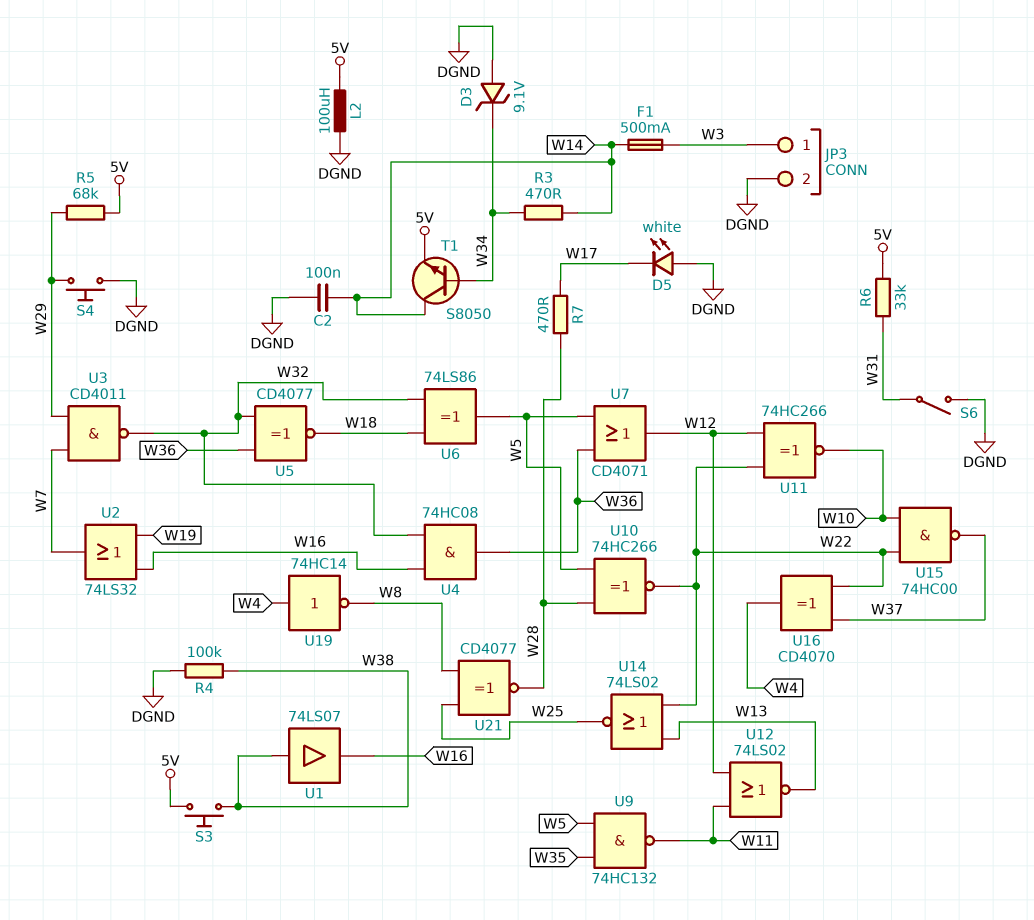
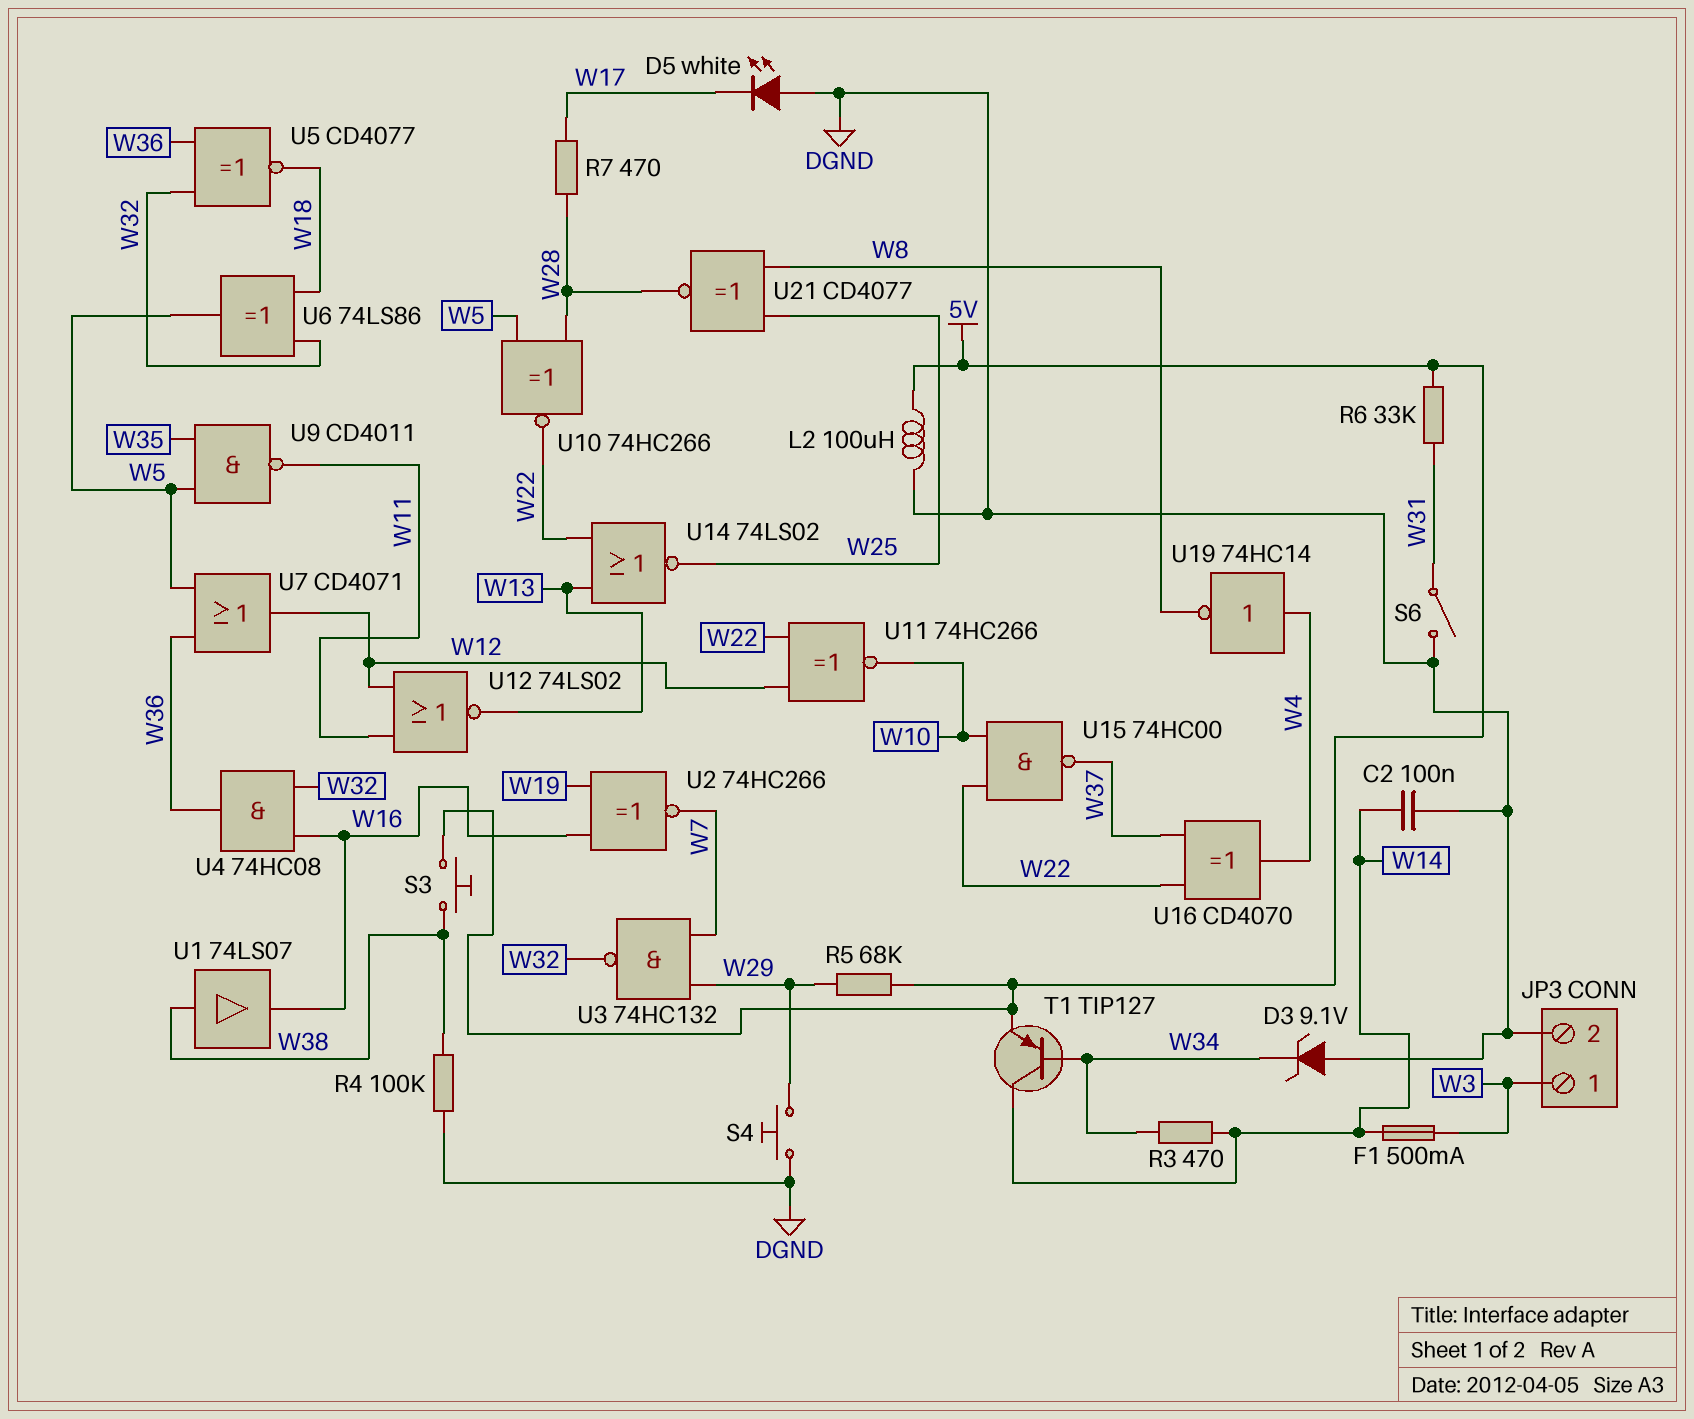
T1: NPN S8050 (B W34, C W14, E 5V) -> PNP TIP127 (B W34, C W14, E 5V)
U2: OR 74LS32 (in W16, in W19, out W7) -> XNOR 74HC266 (in W16, in W19, out W7)
U3: NAND CD4011 (in W7, in W29, out W32) -> NAND 74HC132 (in W7, in W29, out W32)
U9: NAND 74HC132 (in W5, in W35, out W11) -> NAND CD4011 (in W5, in W35, out W11)

